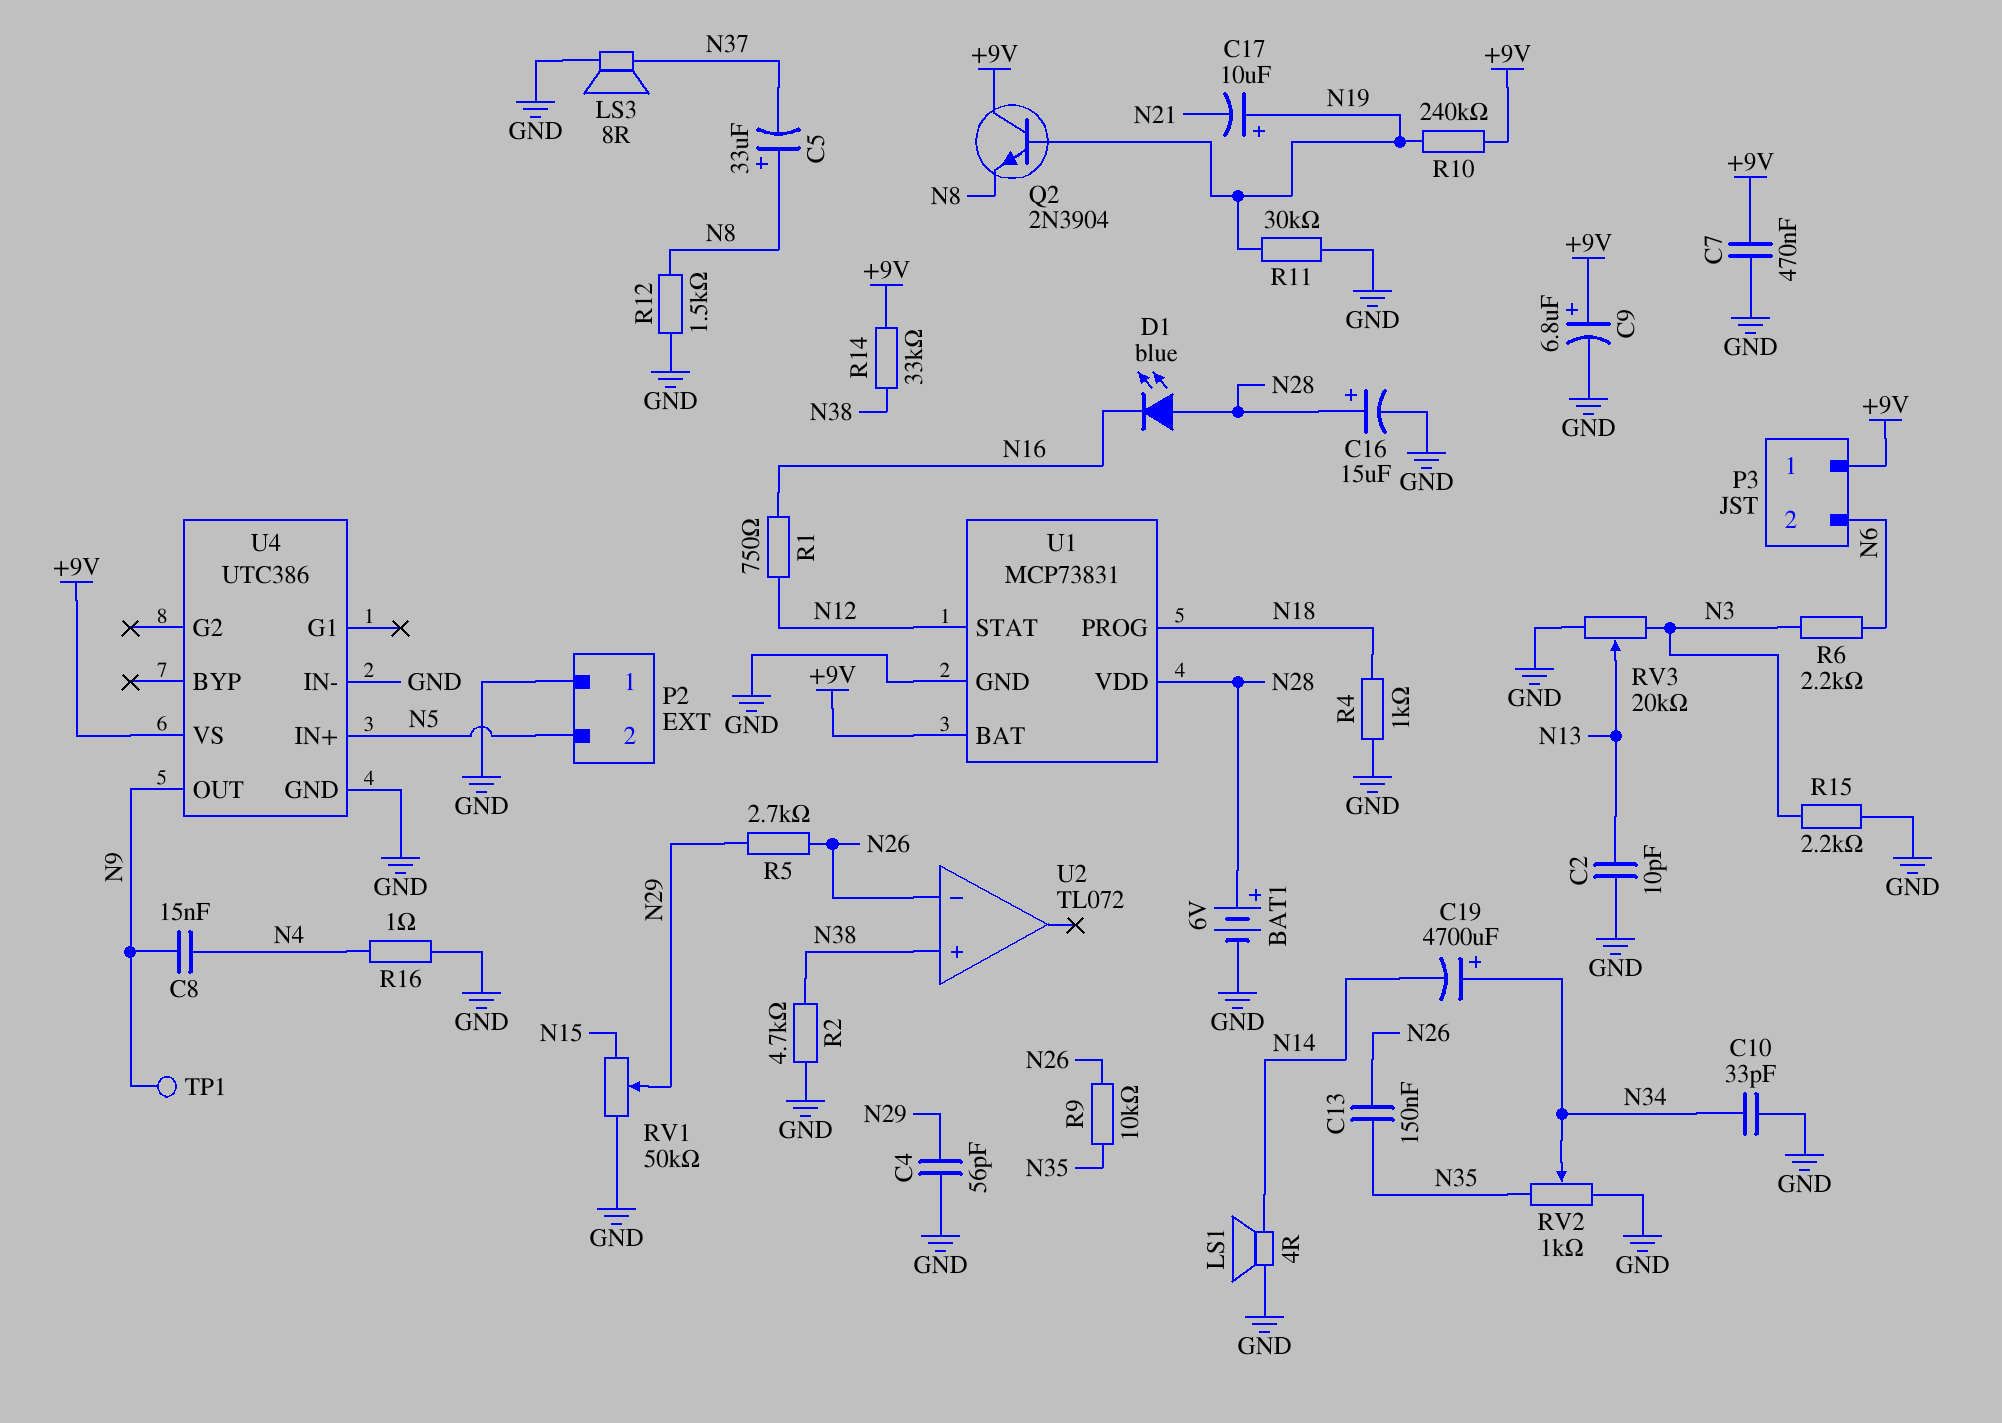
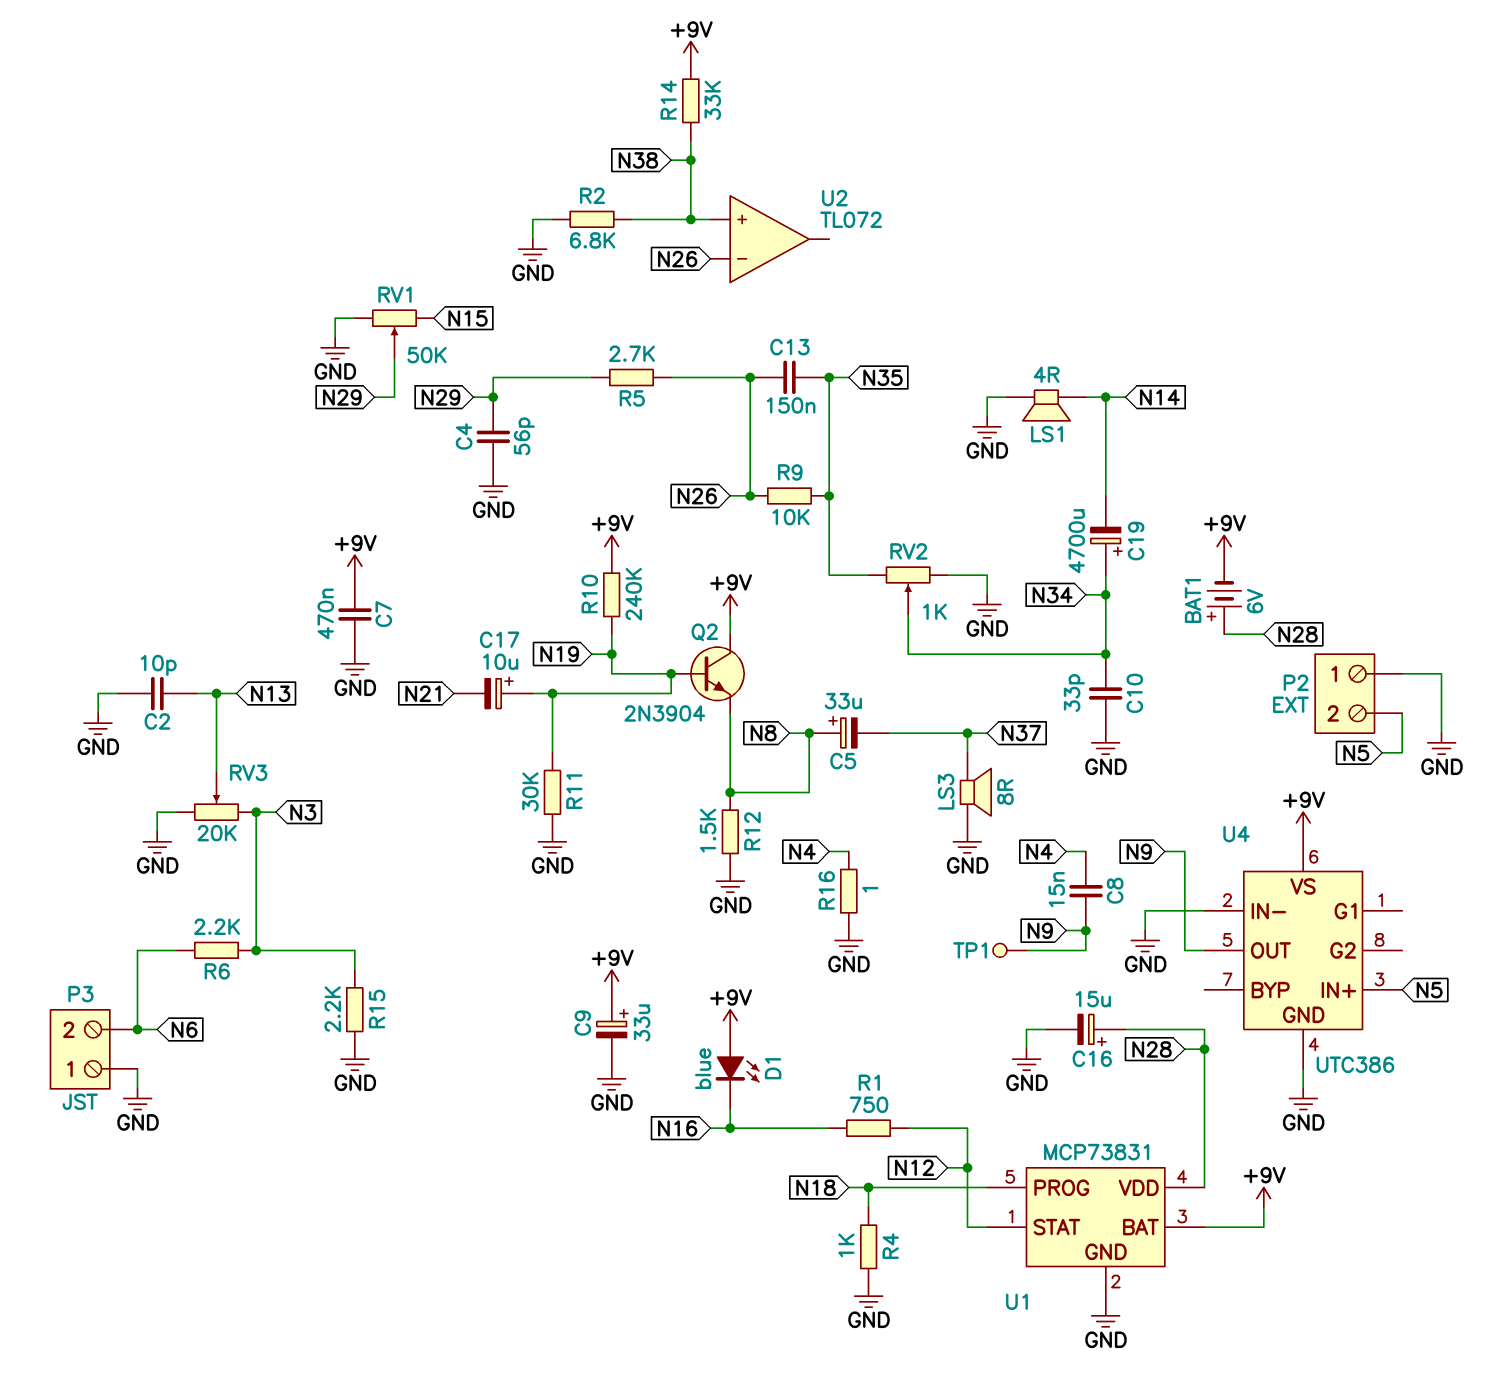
BAT1: 6V (plus N28, minus GND) -> 6V (plus N28, minus +9V)
C9: 6.8uF (plus +9V, minus GND) -> 33uF (plus +9V, minus GND)
D1: LED blue (A N28, K N16) -> LED blue (A +9V, K N16)
P3 pin 1: +9V -> GND
R2: 4.7k (GND, N38) -> 6.8k (GND, N38)

